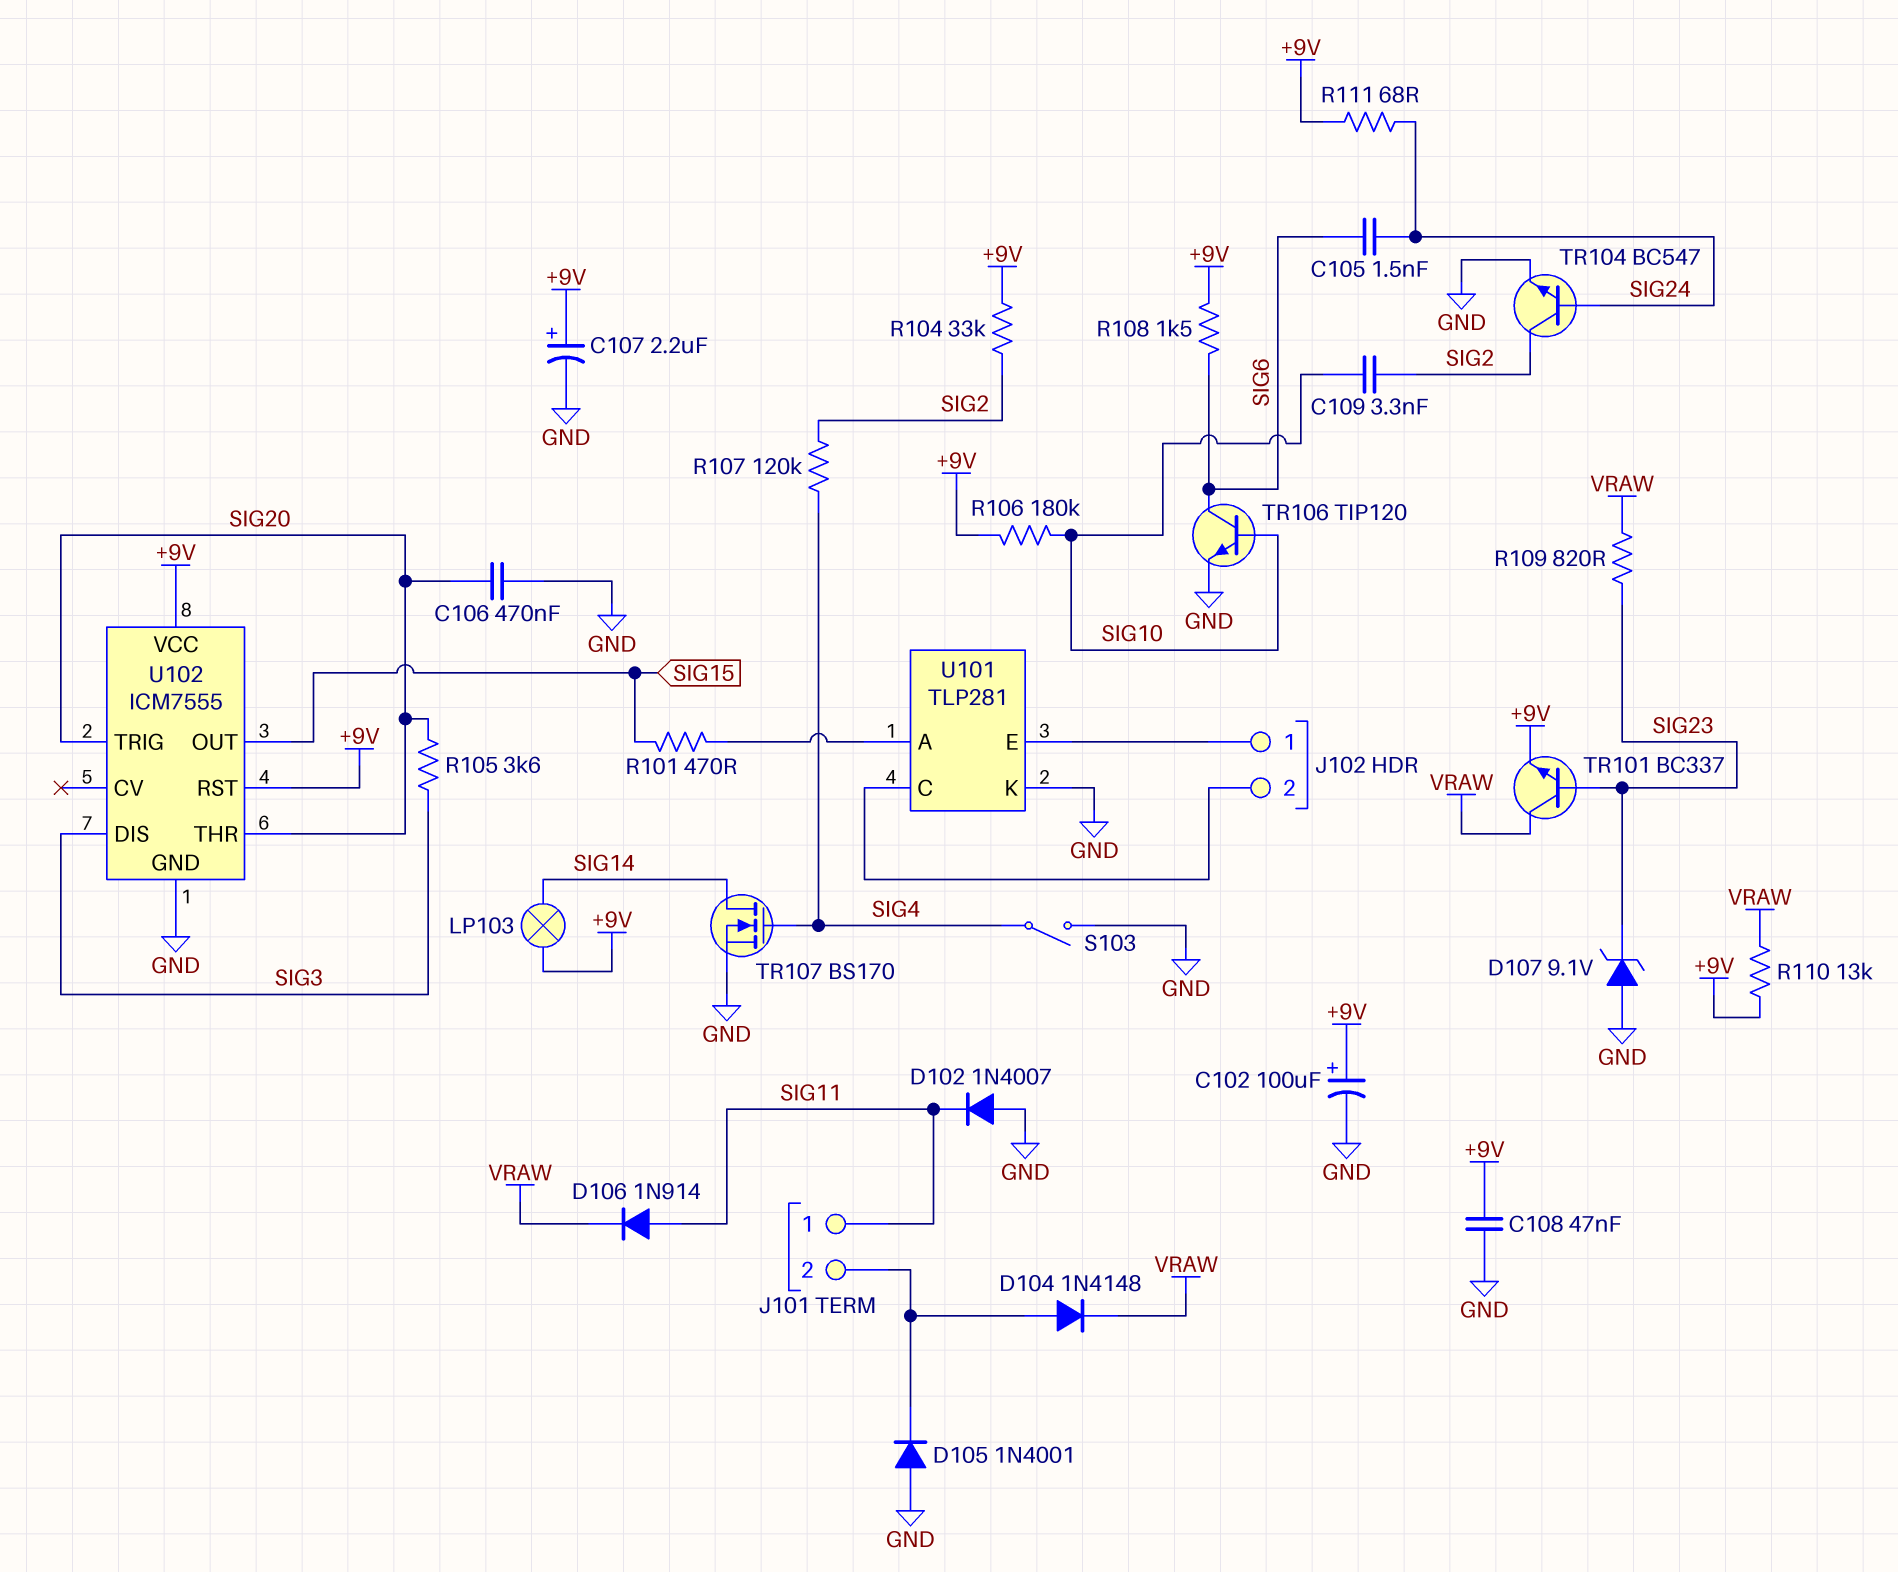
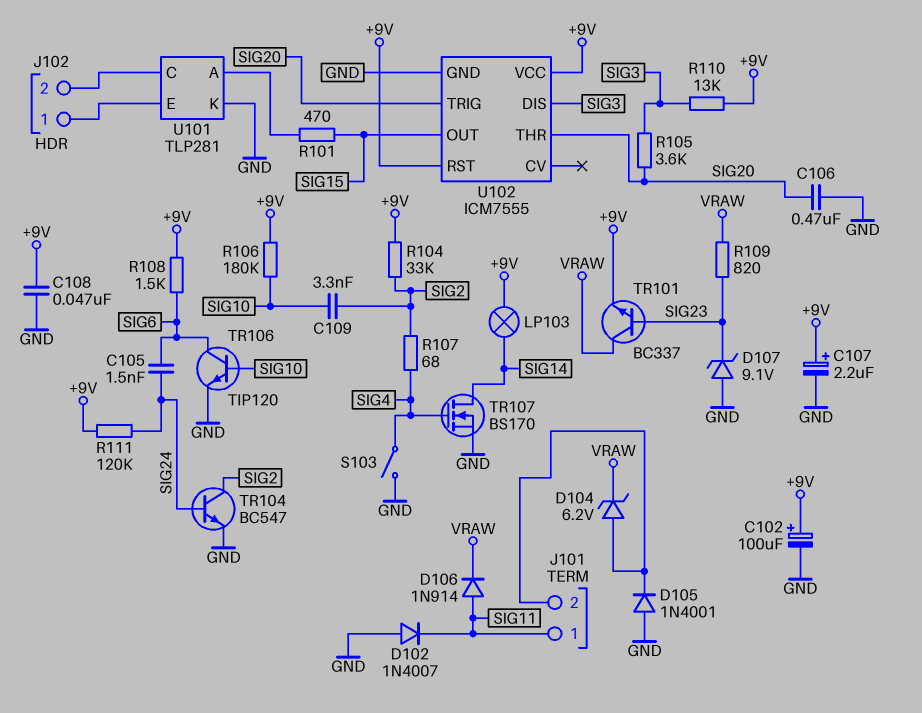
D104: diode 1N4148 (A J101/2, K VRAW) -> zener 6.2V (A J101/2, K VRAW)
R107: 120k (SIG2, SIG4) -> 68 (SIG2, SIG4)
R110: 13k (+9V, VRAW) -> 13k (+9V, SIG3)
R111: 68 (+9V, SIG24) -> 120k (+9V, SIG24)

